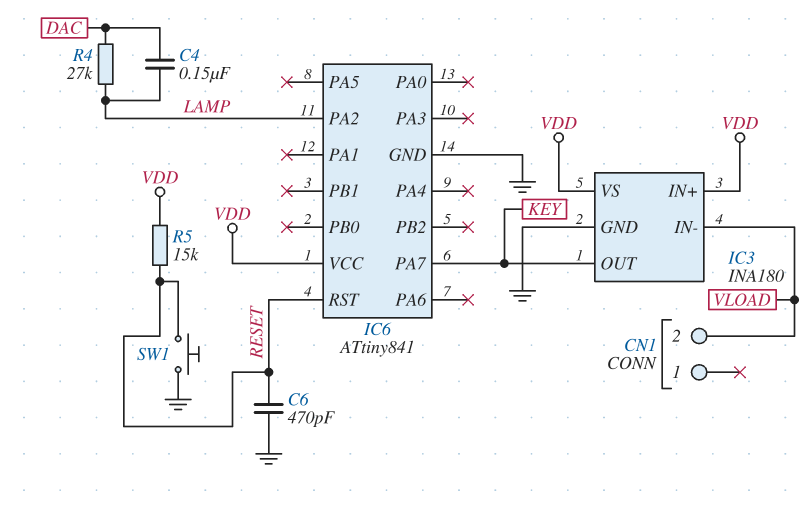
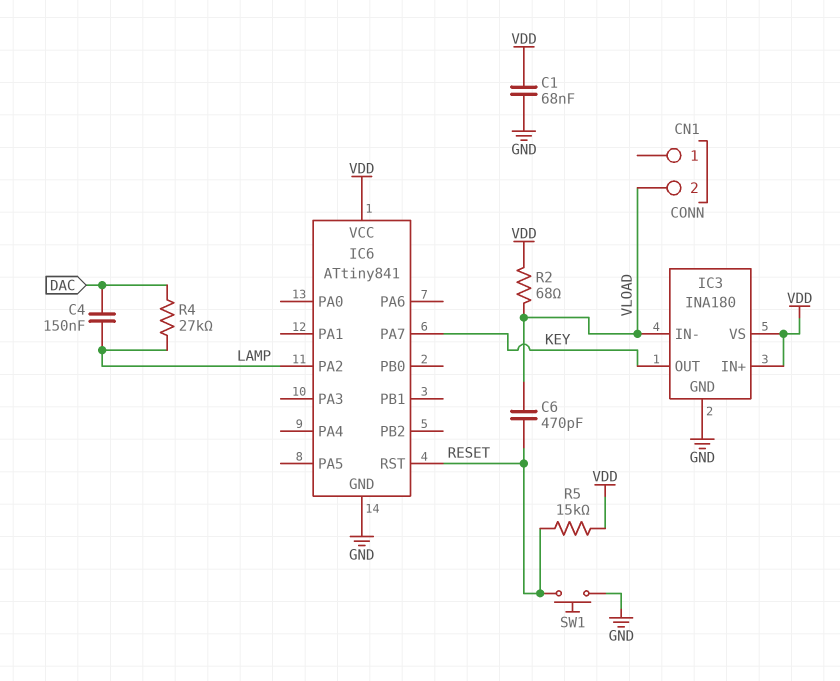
C1: none -> 68nF (GND, VDD)
C6: 470pF (GND, RESET) -> 470pF (RESET, VLOAD)
R2: none -> 68 (VDD, VLOAD)

